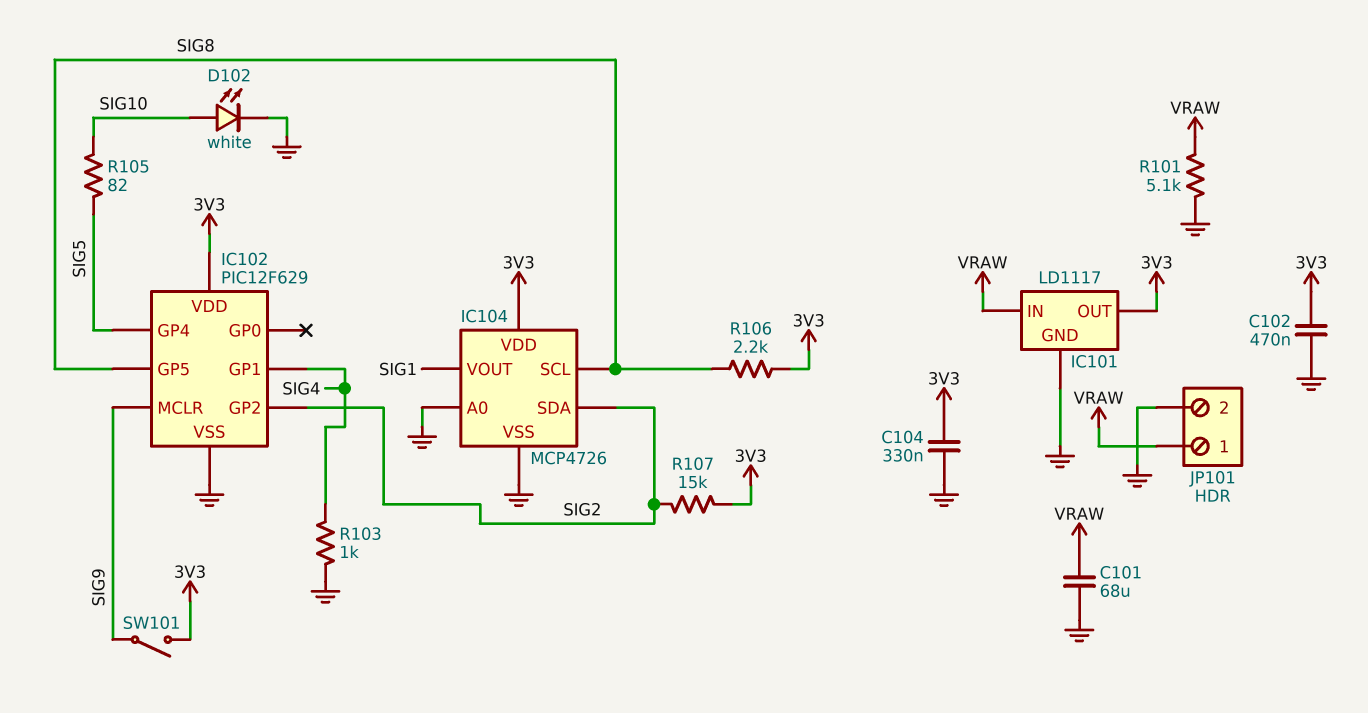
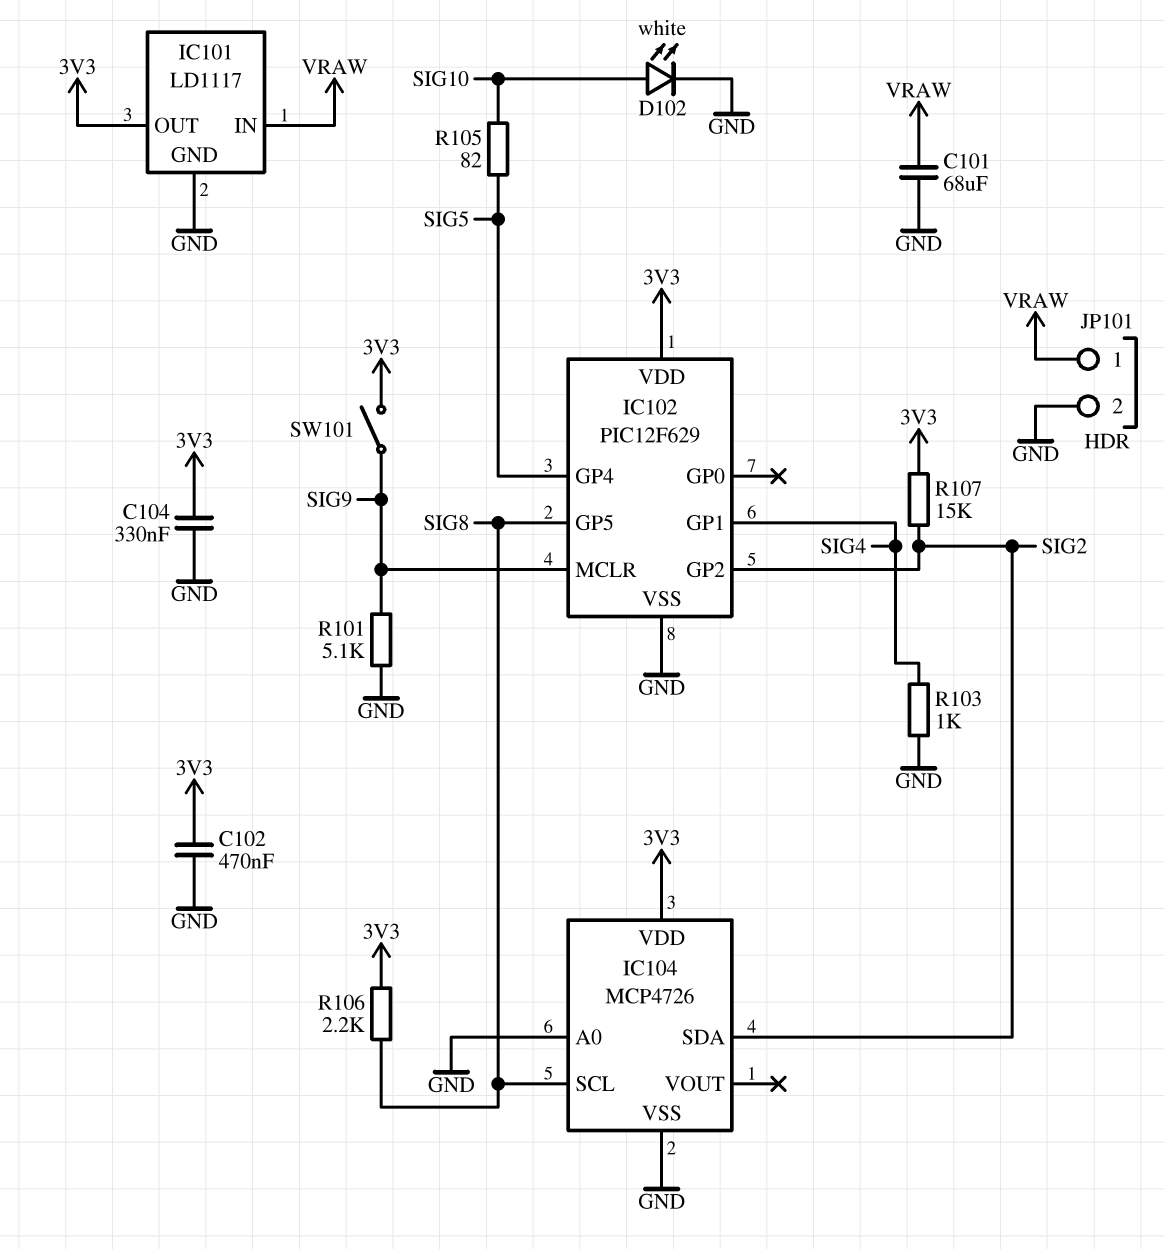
IC104 pin VOUT: SIG1 -> none
R101: 5.1k (GND, VRAW) -> 5.1k (GND, SIG9)

